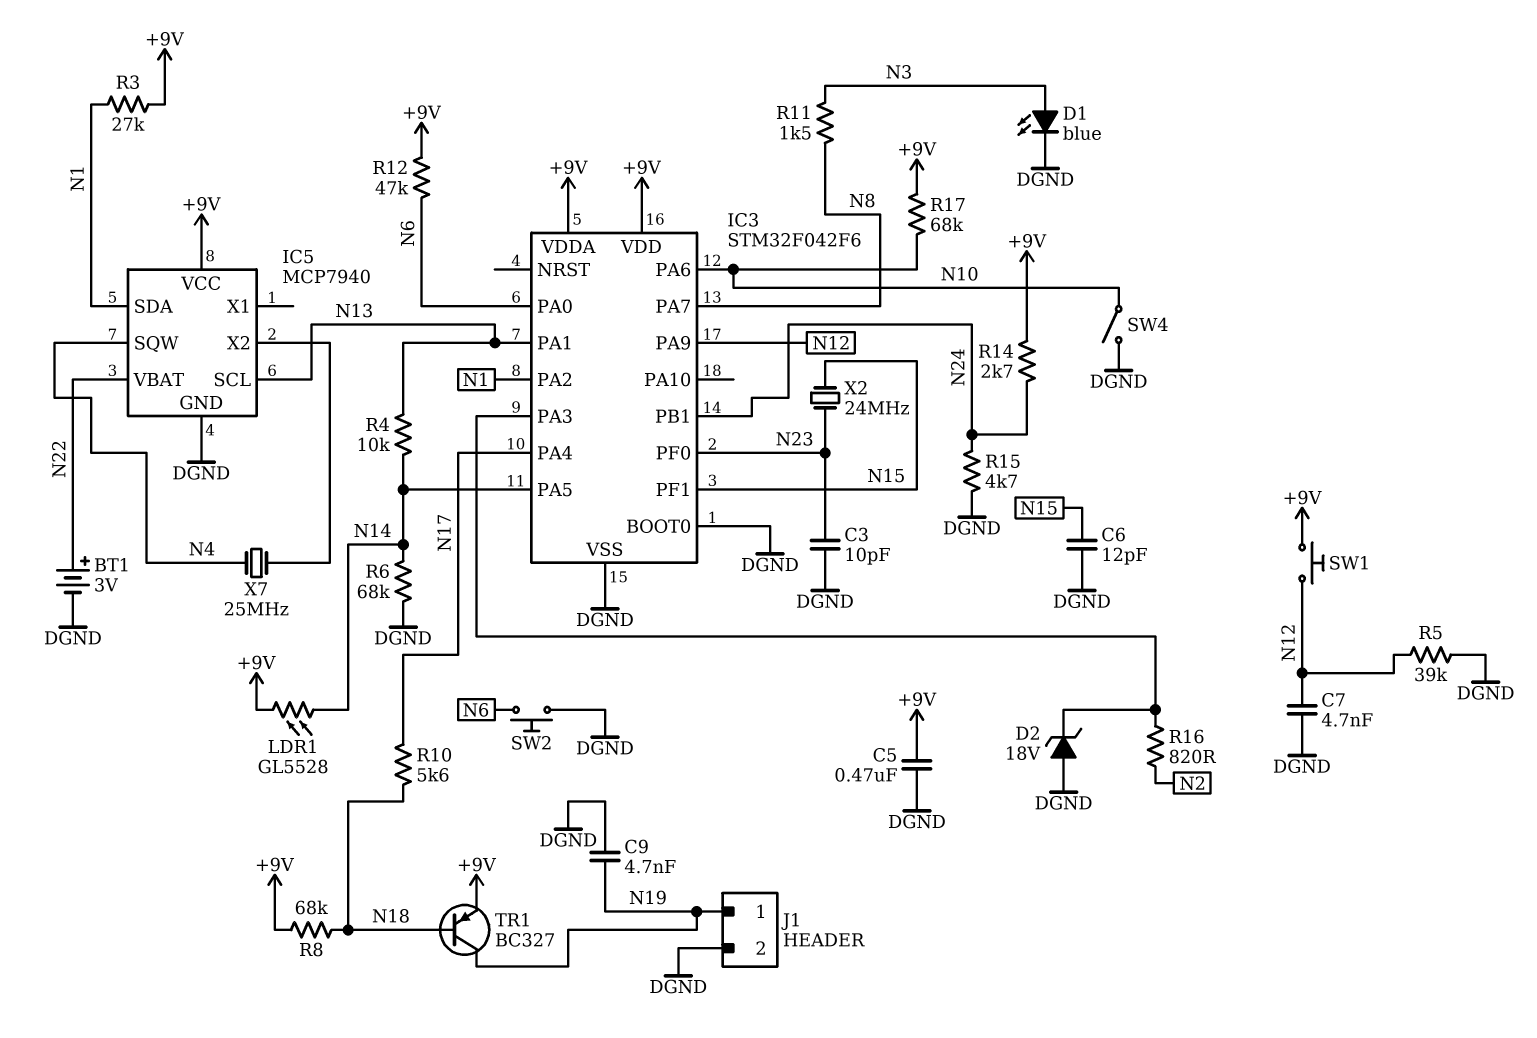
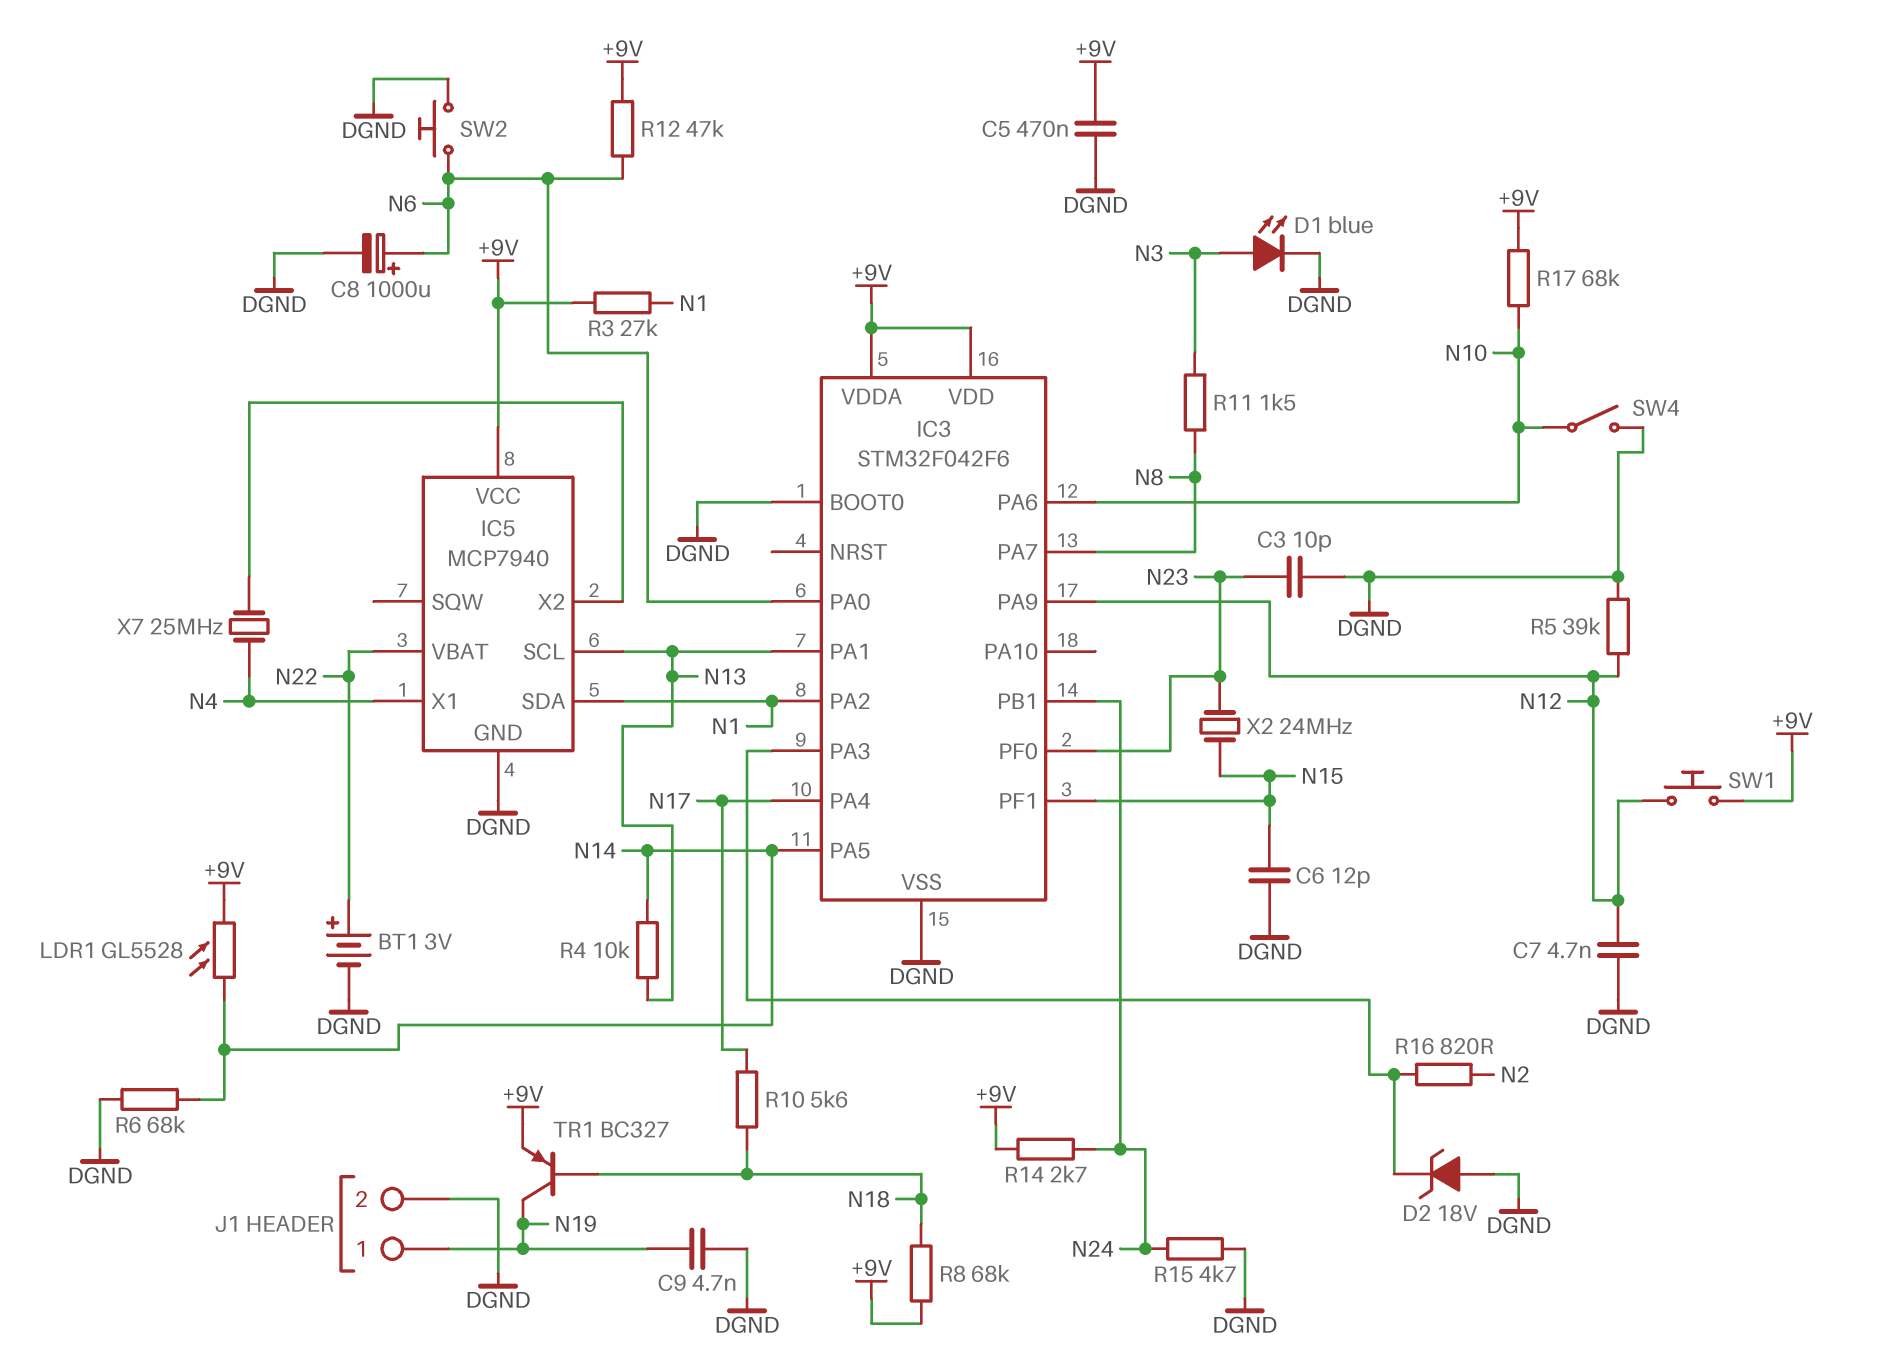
C8: none -> 1000uF (plus N6, minus DGND)
IC5 pin SQW: N4 -> none
IC5 pin X1: none -> N4

